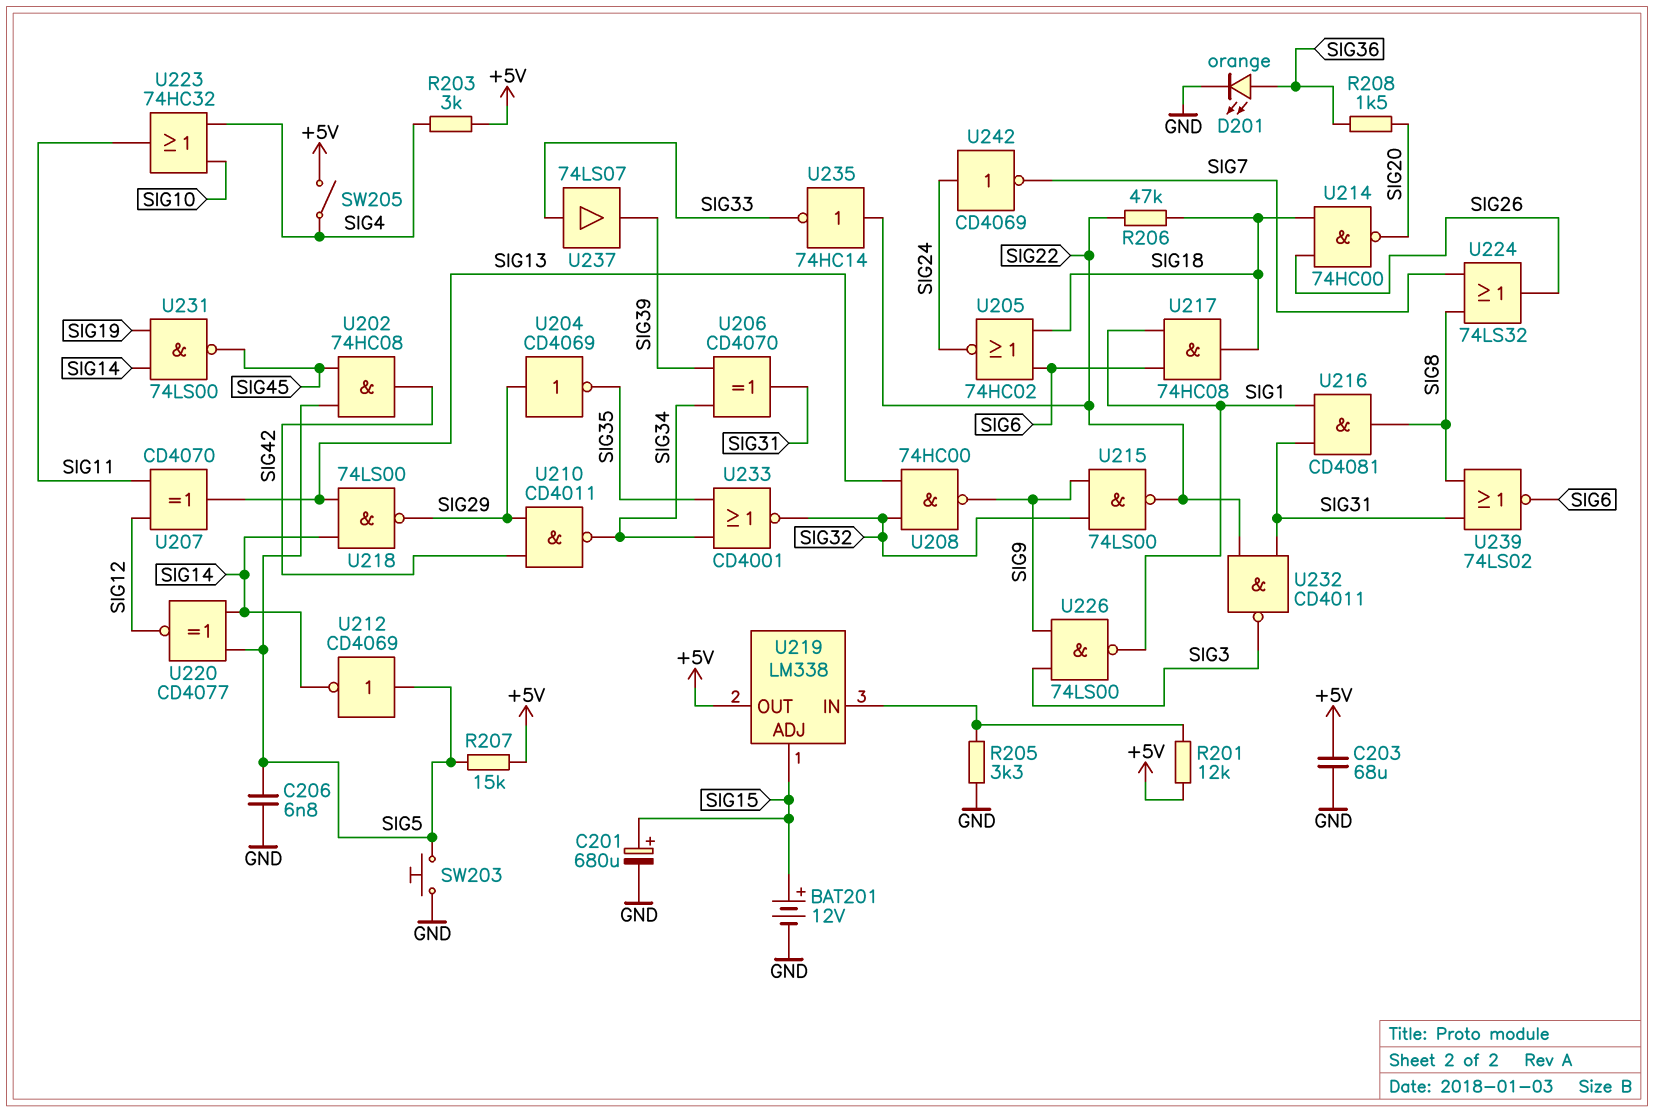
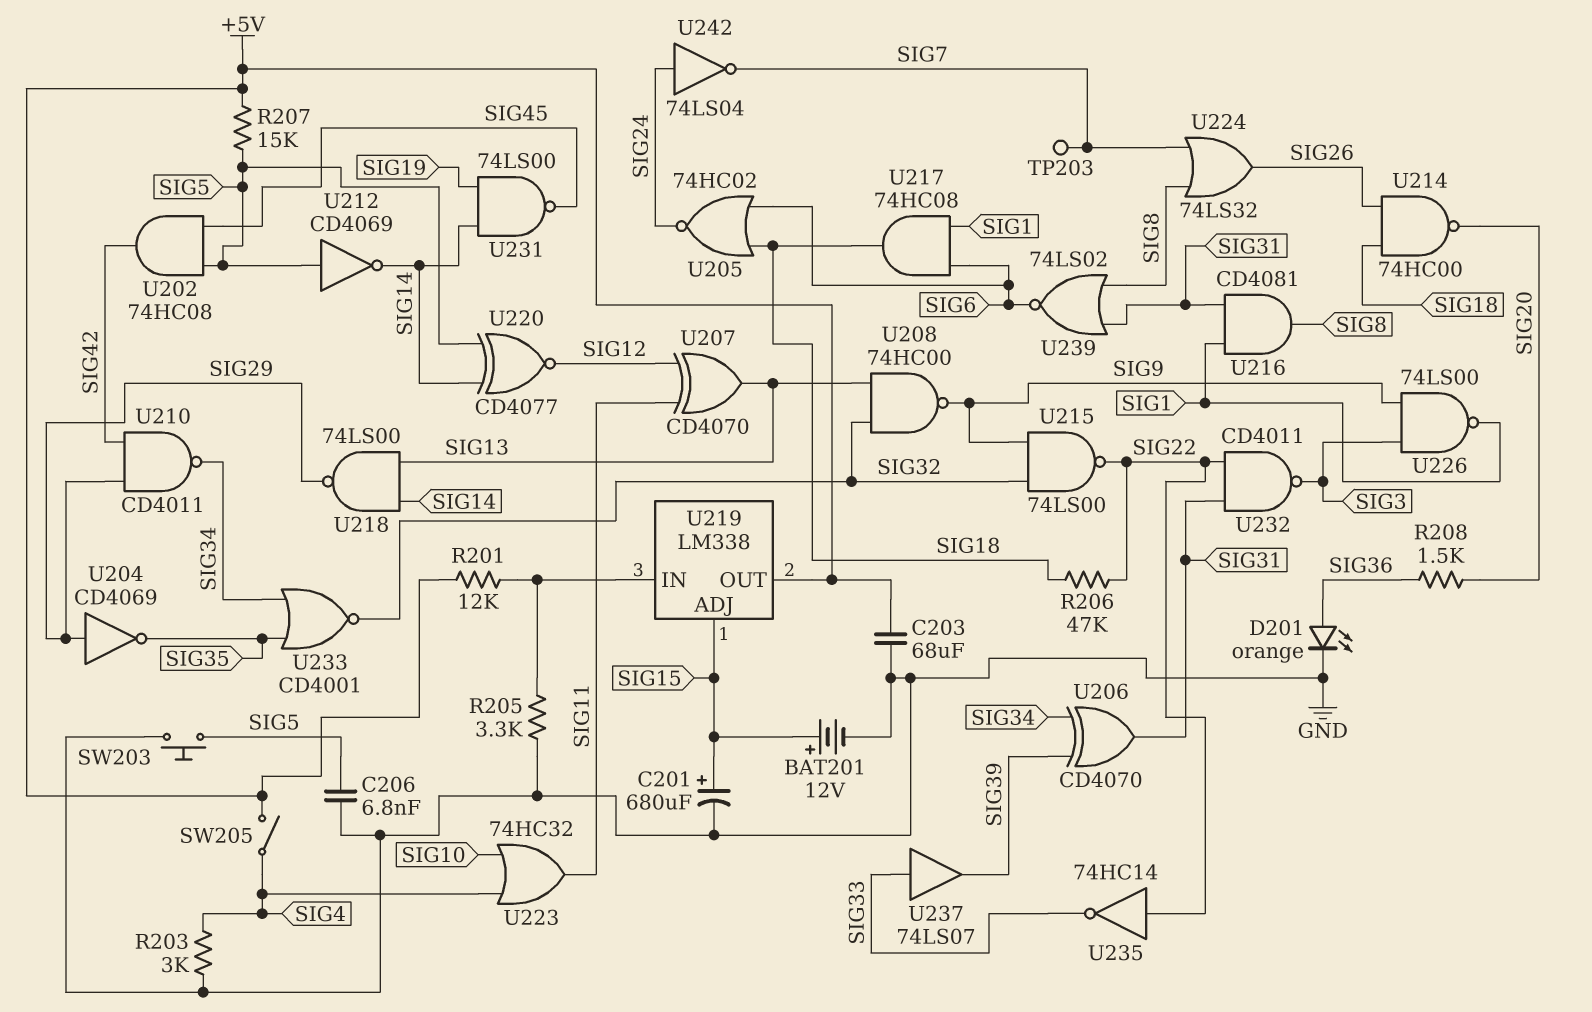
R203: 3k (+5V, SIG4) -> 3k (GND, SIG4)
TP203: none -> test point (SIG7)
U242: NOT CD4069 (in SIG24, out SIG7) -> NOT 74LS04 (in SIG24, out SIG7)

